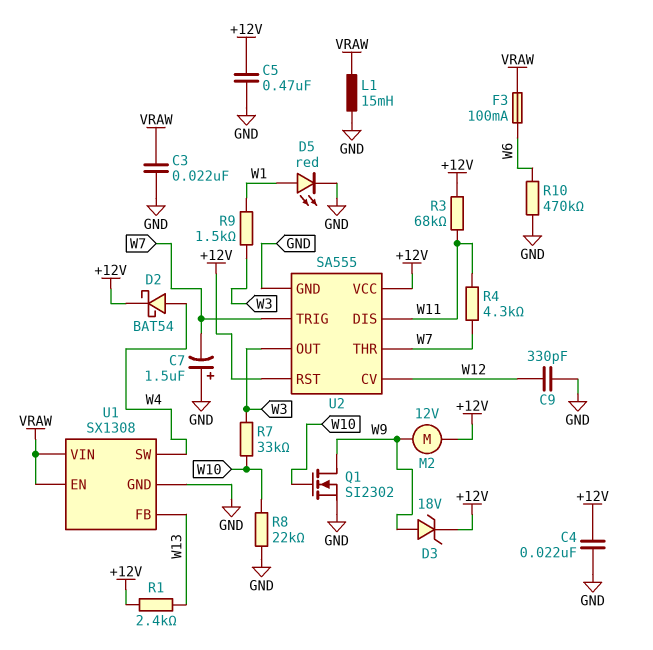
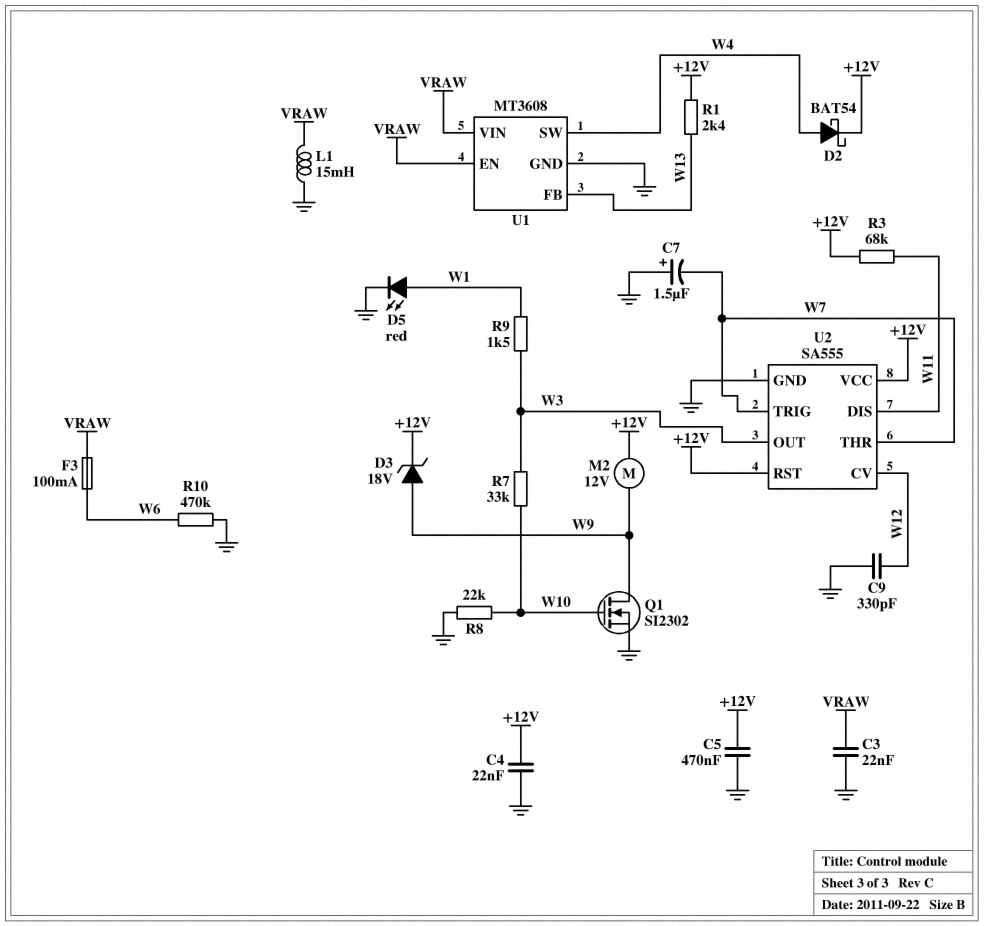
R4: 4.3k (W7, W11) -> none
U1: SX1308 -> MT3608

